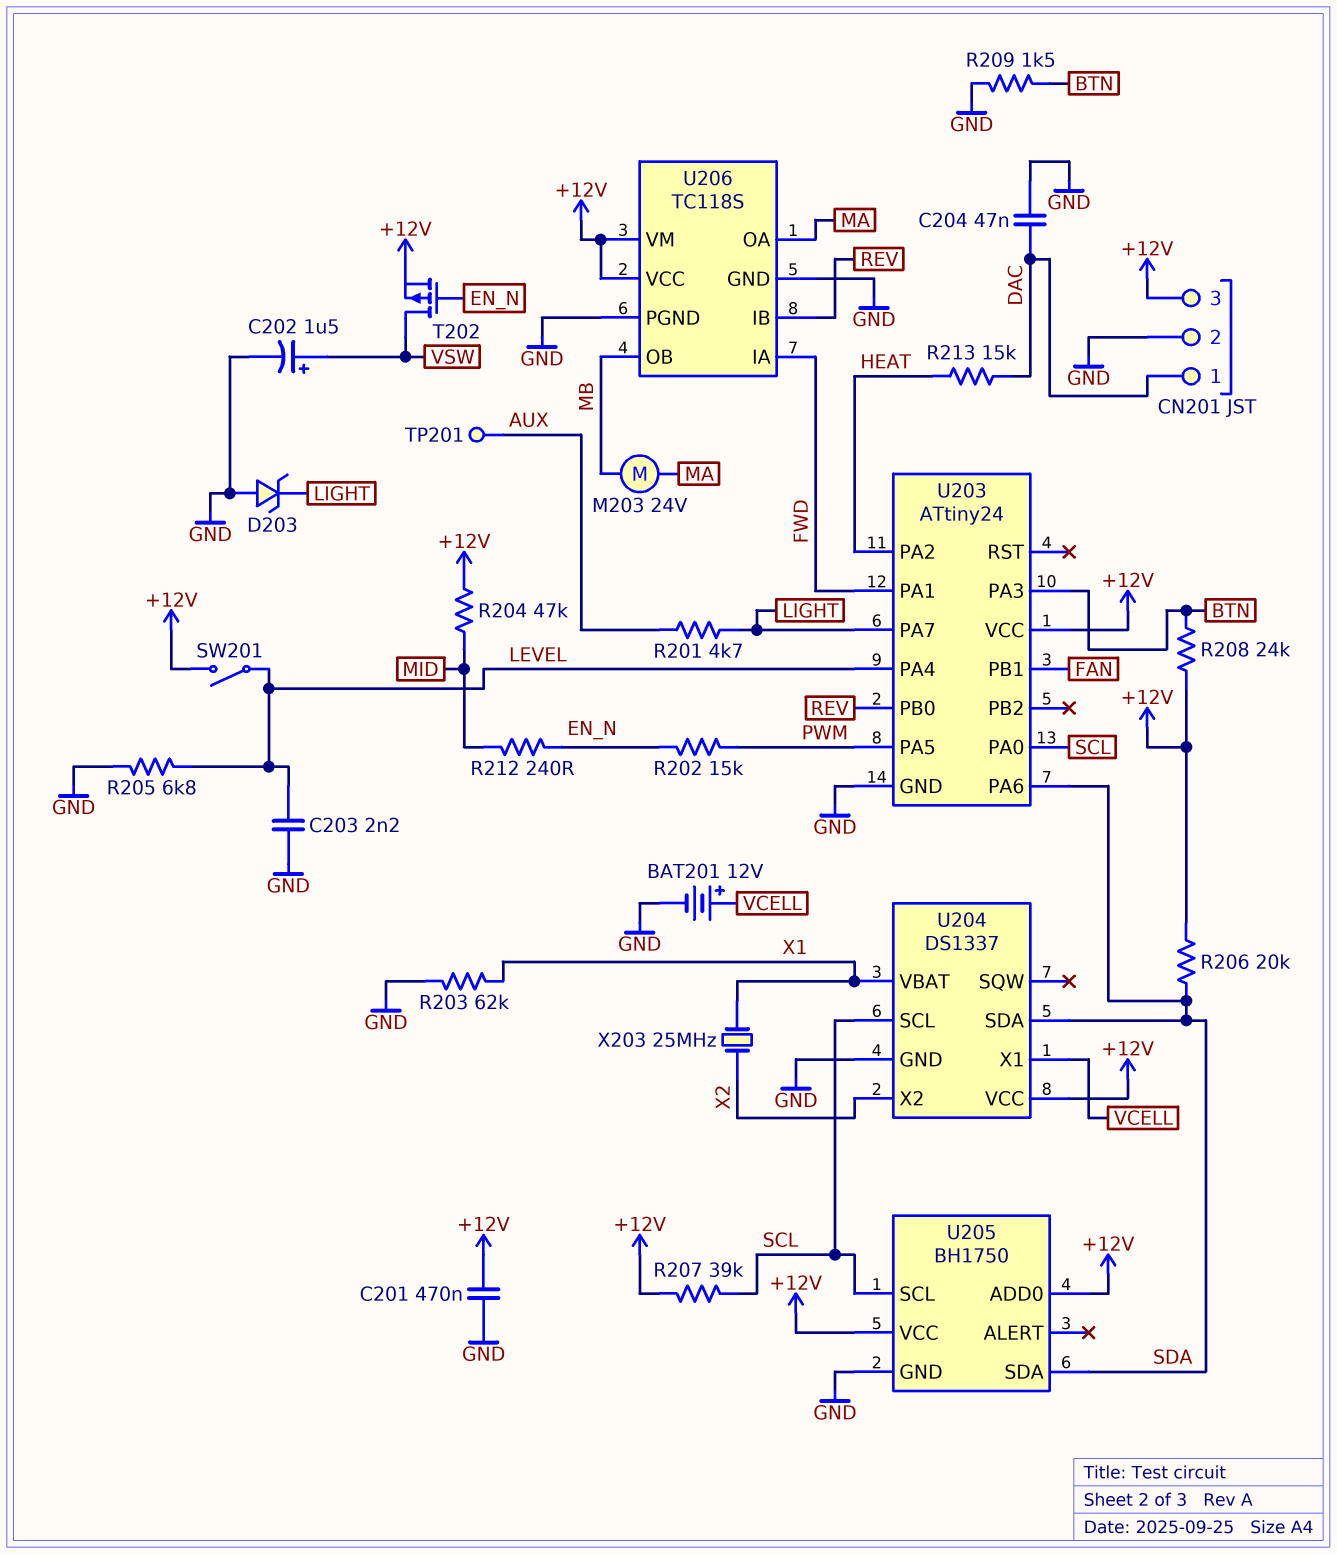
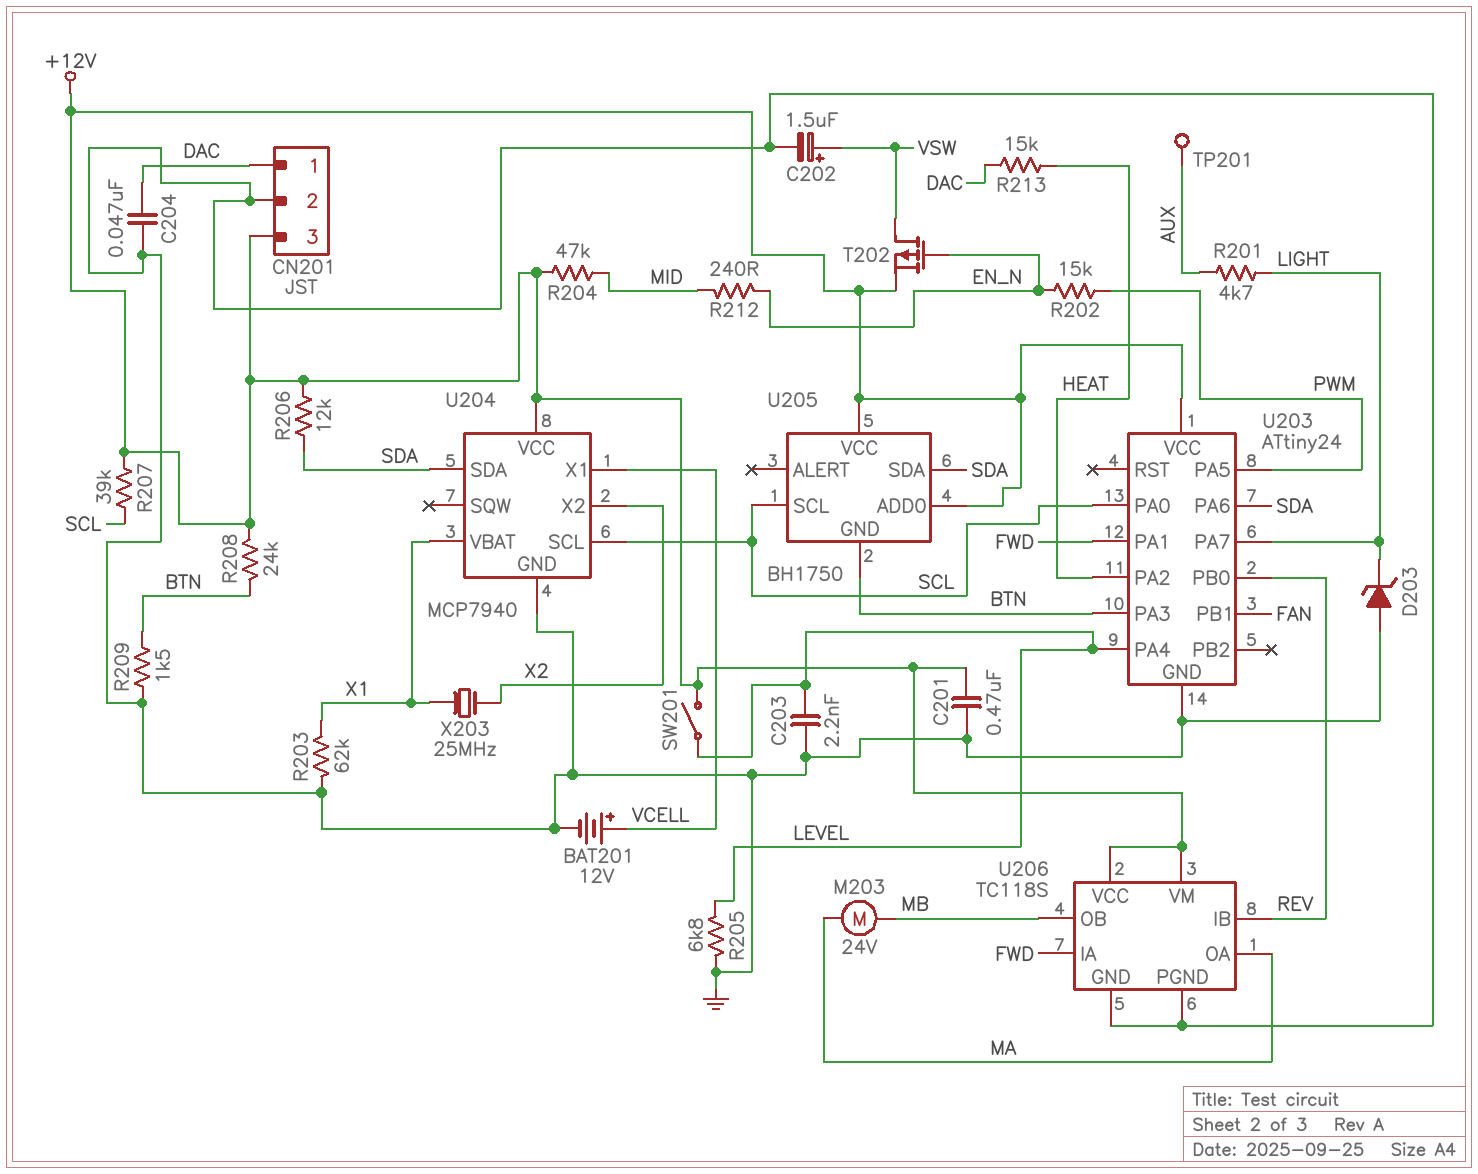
R206: 20k (+12V, SDA) -> 12k (+12V, SDA)
U204: DS1337 -> MCP7940
U205 pin GND: GND -> BTN

